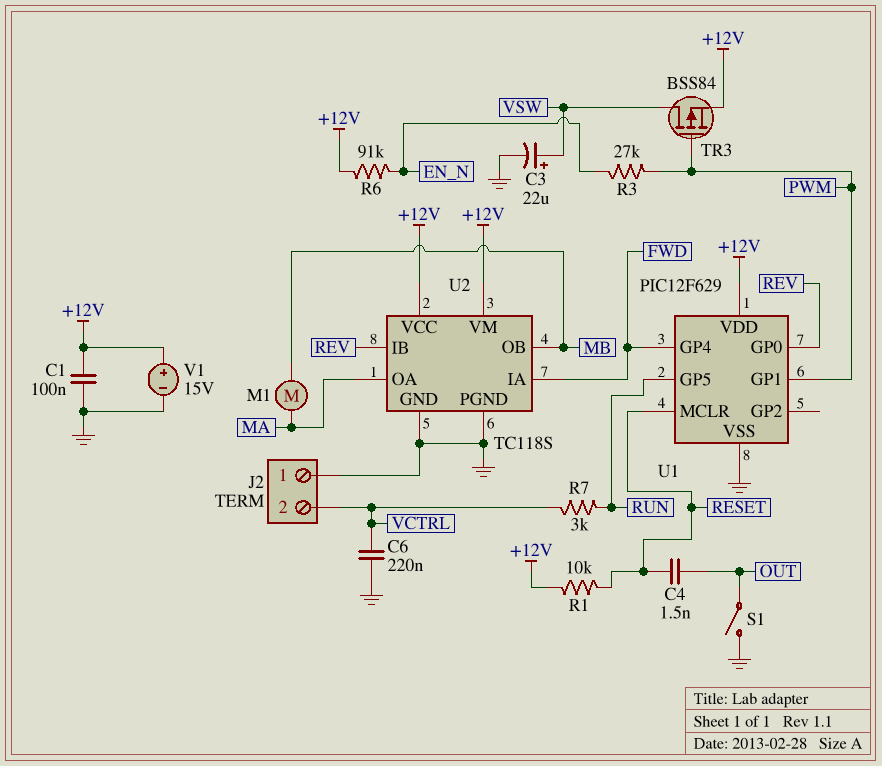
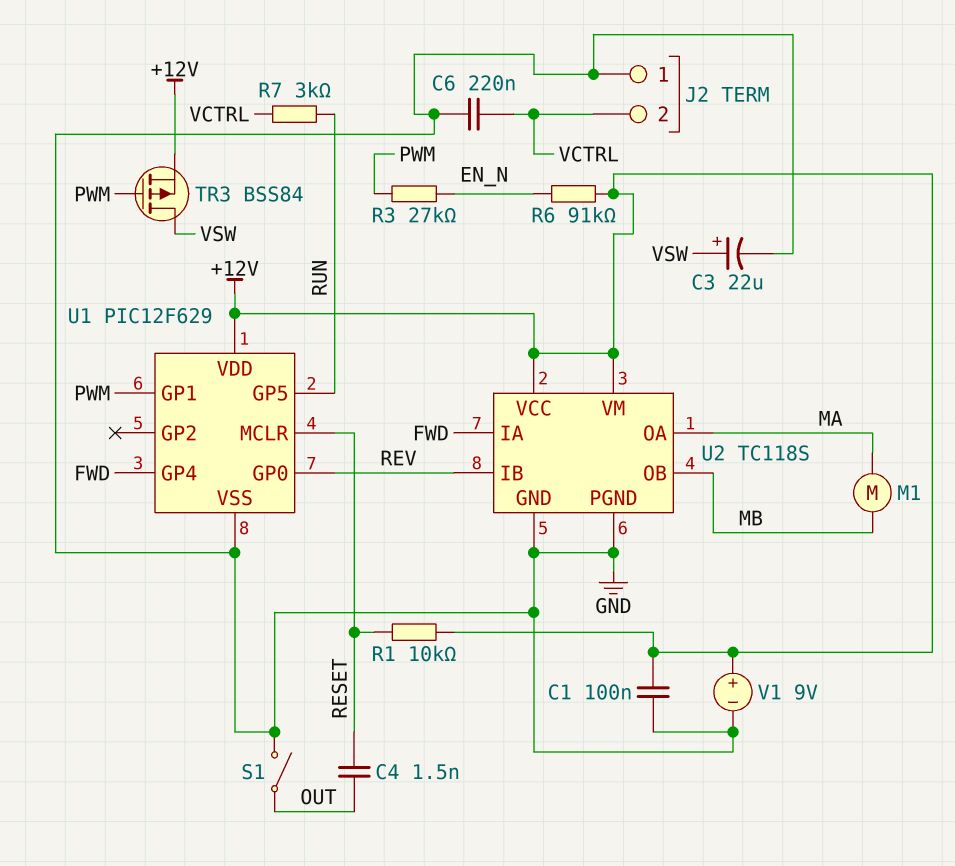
V1: 15V (plus +12V, minus GND) -> 9V (plus +12V, minus GND)

